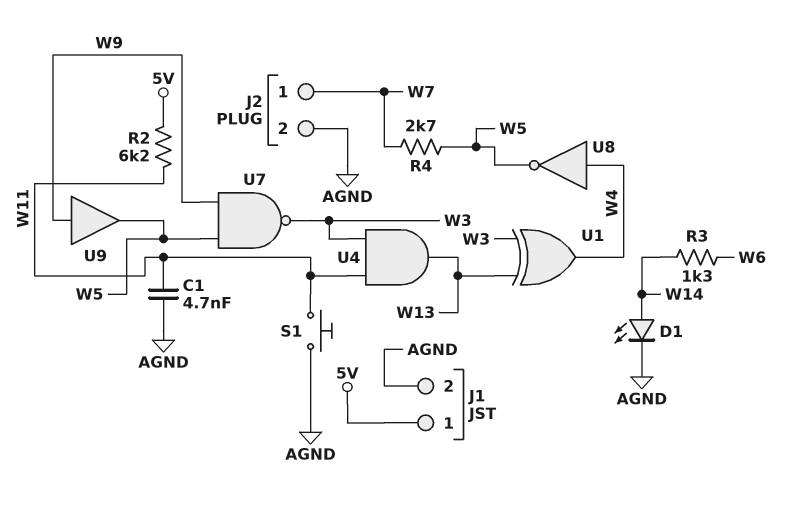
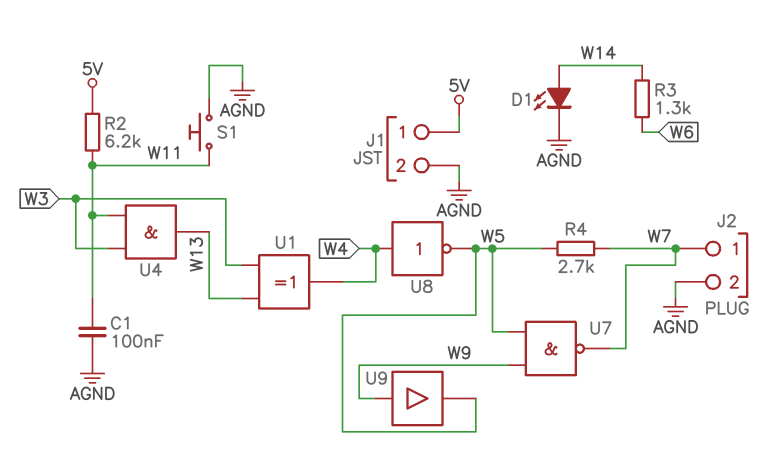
C1: 4.7nF (AGND, W11) -> 100nF (AGND, W11)
U7: NAND (in W5, in W9, out W3) -> NAND (in W5, in W9, out W7)

